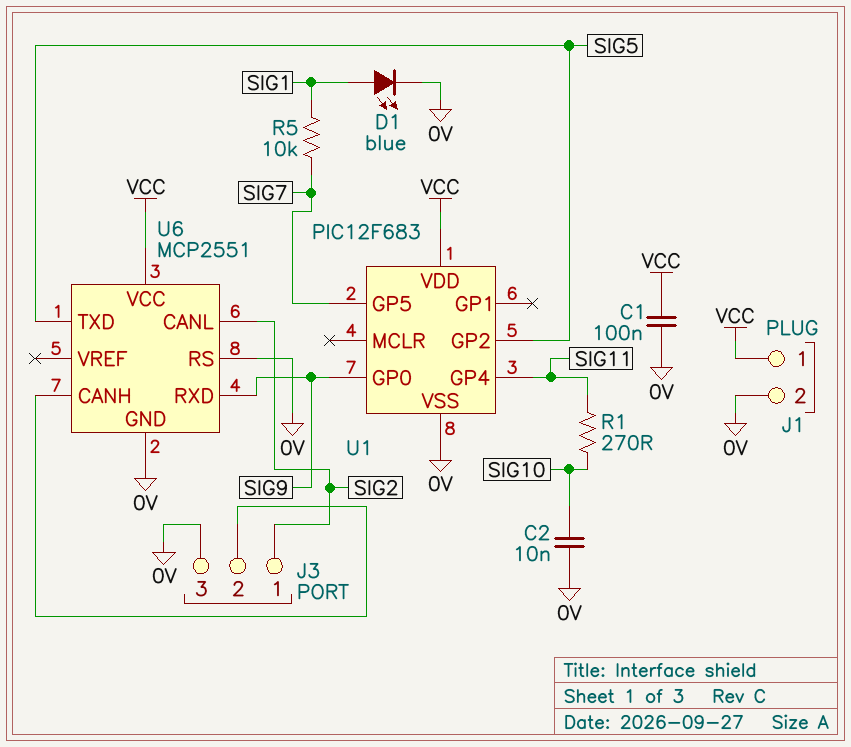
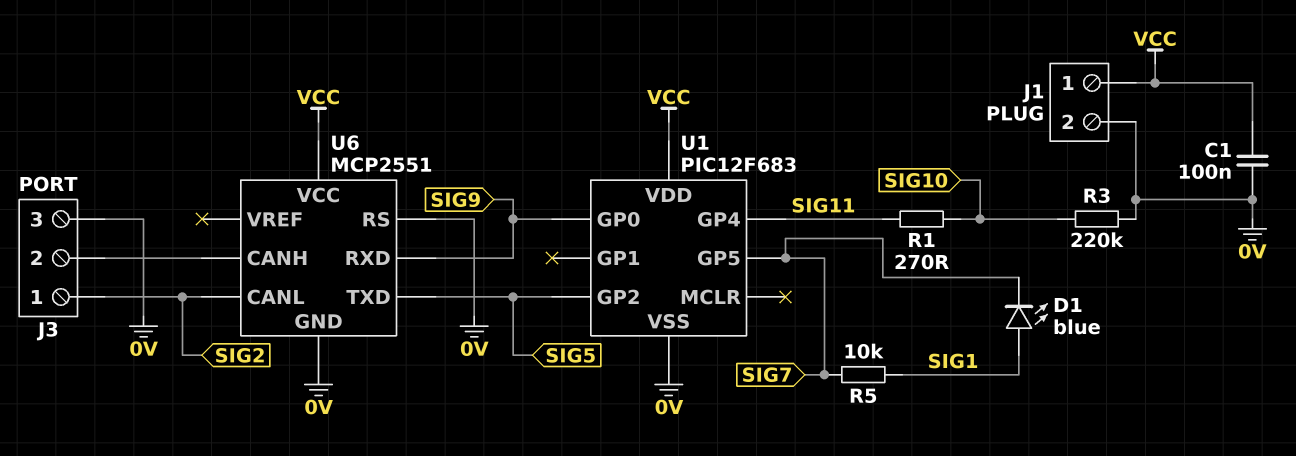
C2: 10nF (0V, SIG10) -> none
D1: LED blue (A SIG1, K 0V) -> LED blue (A SIG1, K SIG7)
R3: none -> 220k (0V, SIG10)

